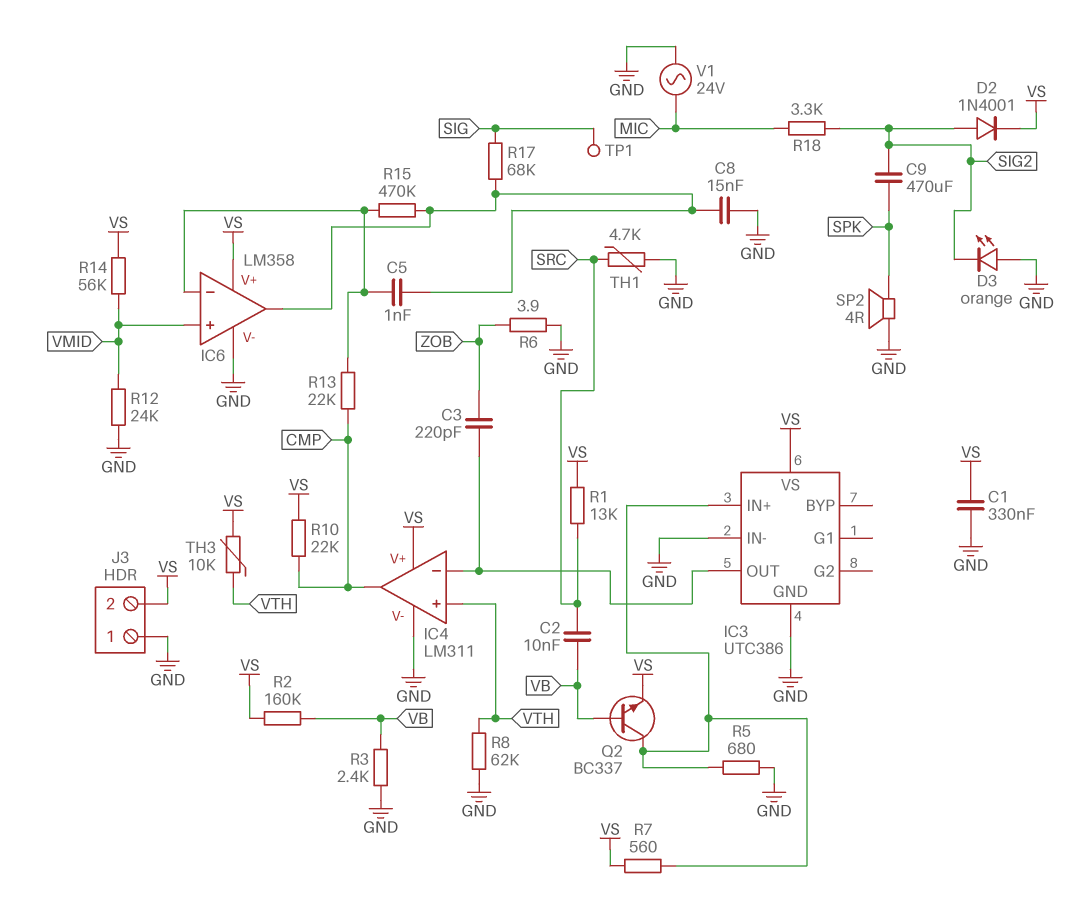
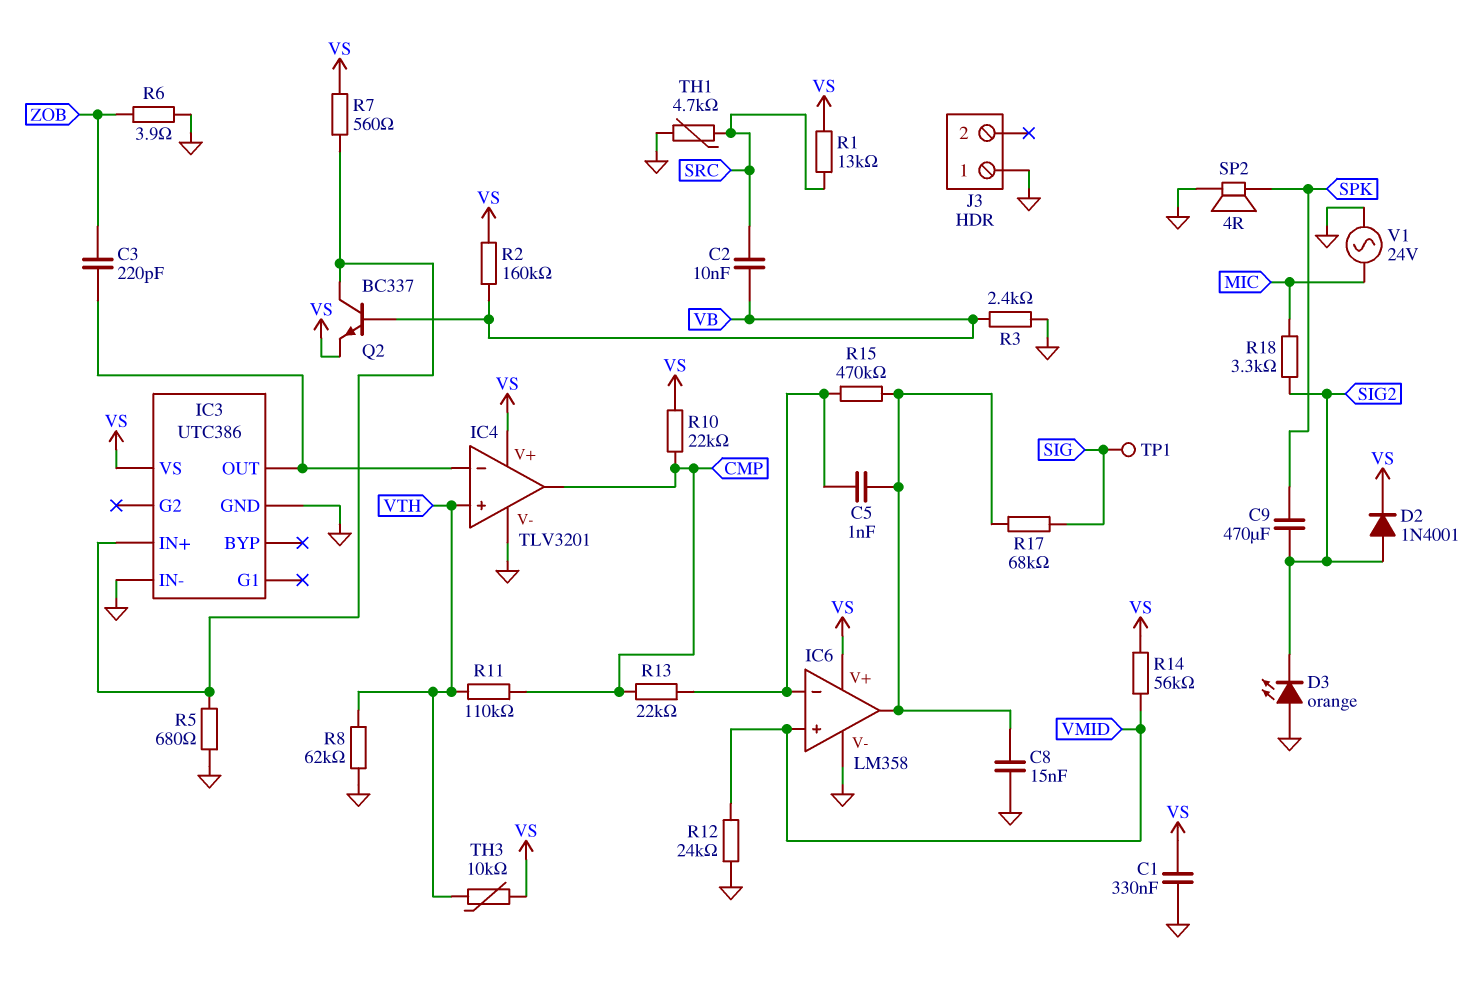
IC4: LM311 -> TLV3201
J3 pin 2: VS -> none
R11: none -> 110k (CMP, VTH)

